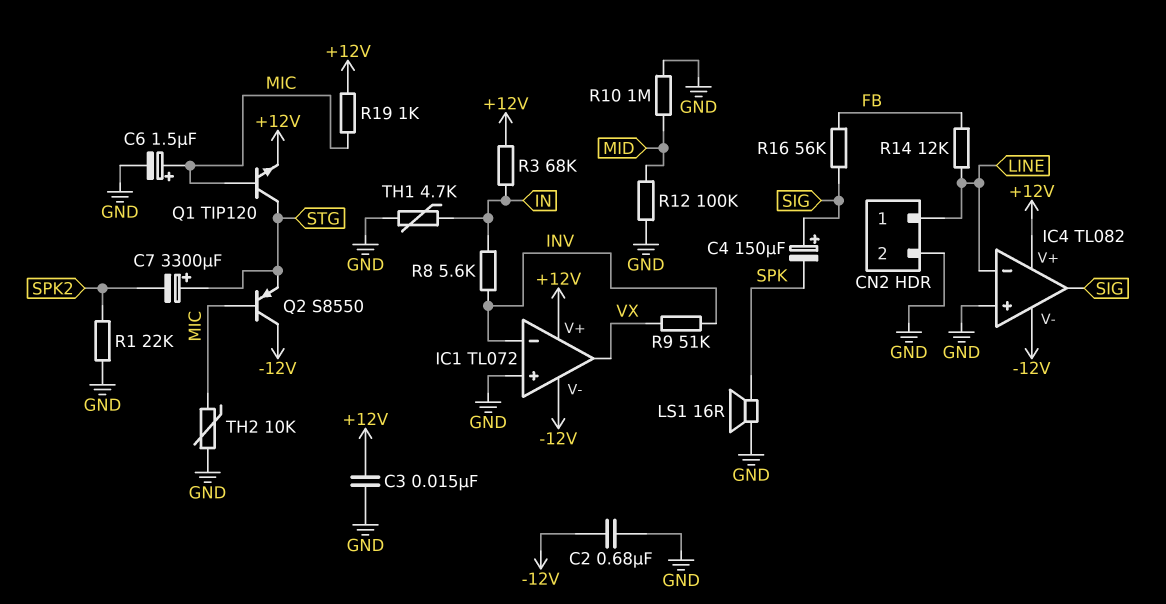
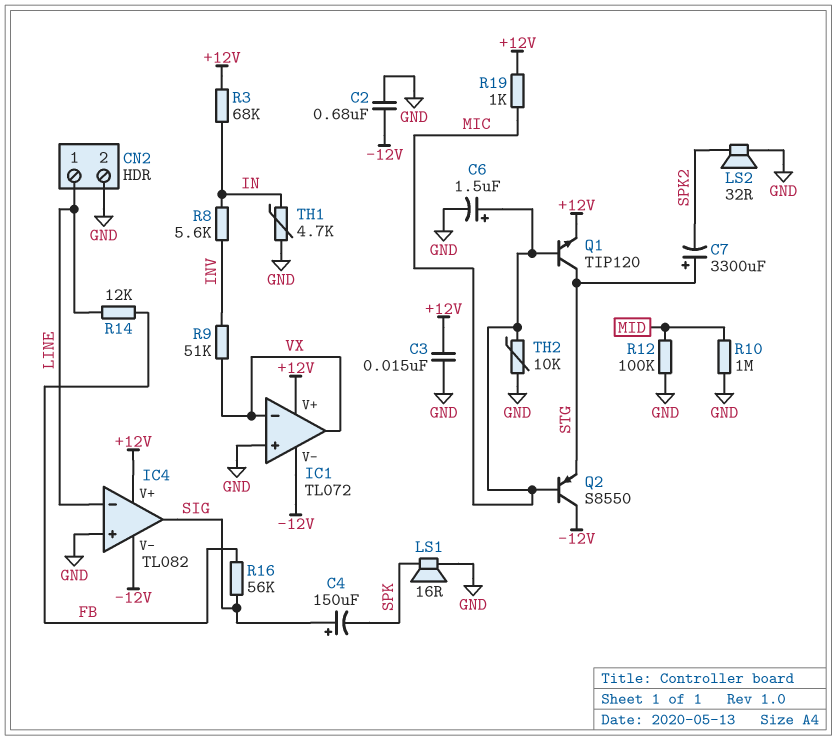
IC1 pin in-: INV -> VX
LS2: none -> speaker 32R (GND, SPK2)
R1: 22k (GND, SPK2) -> none

